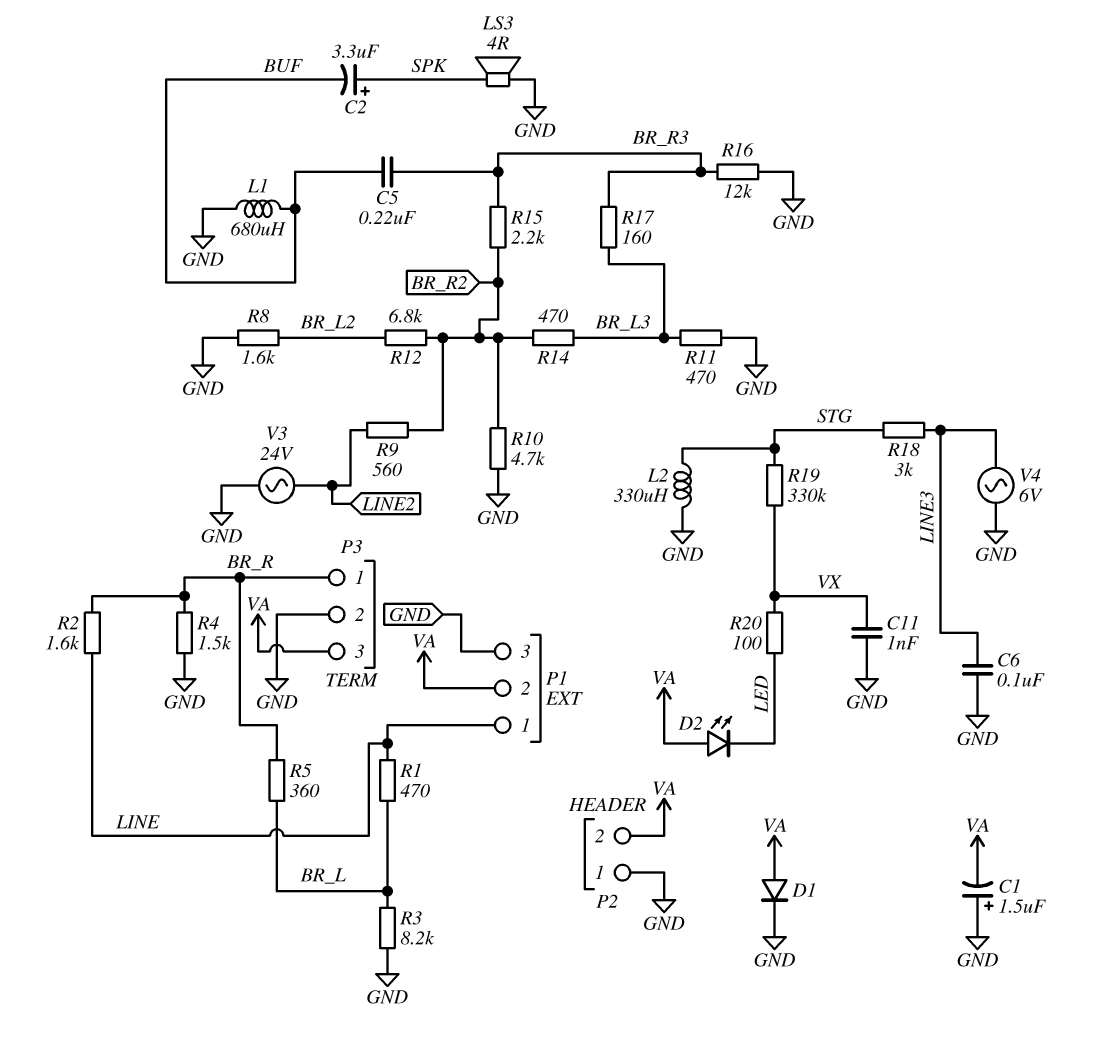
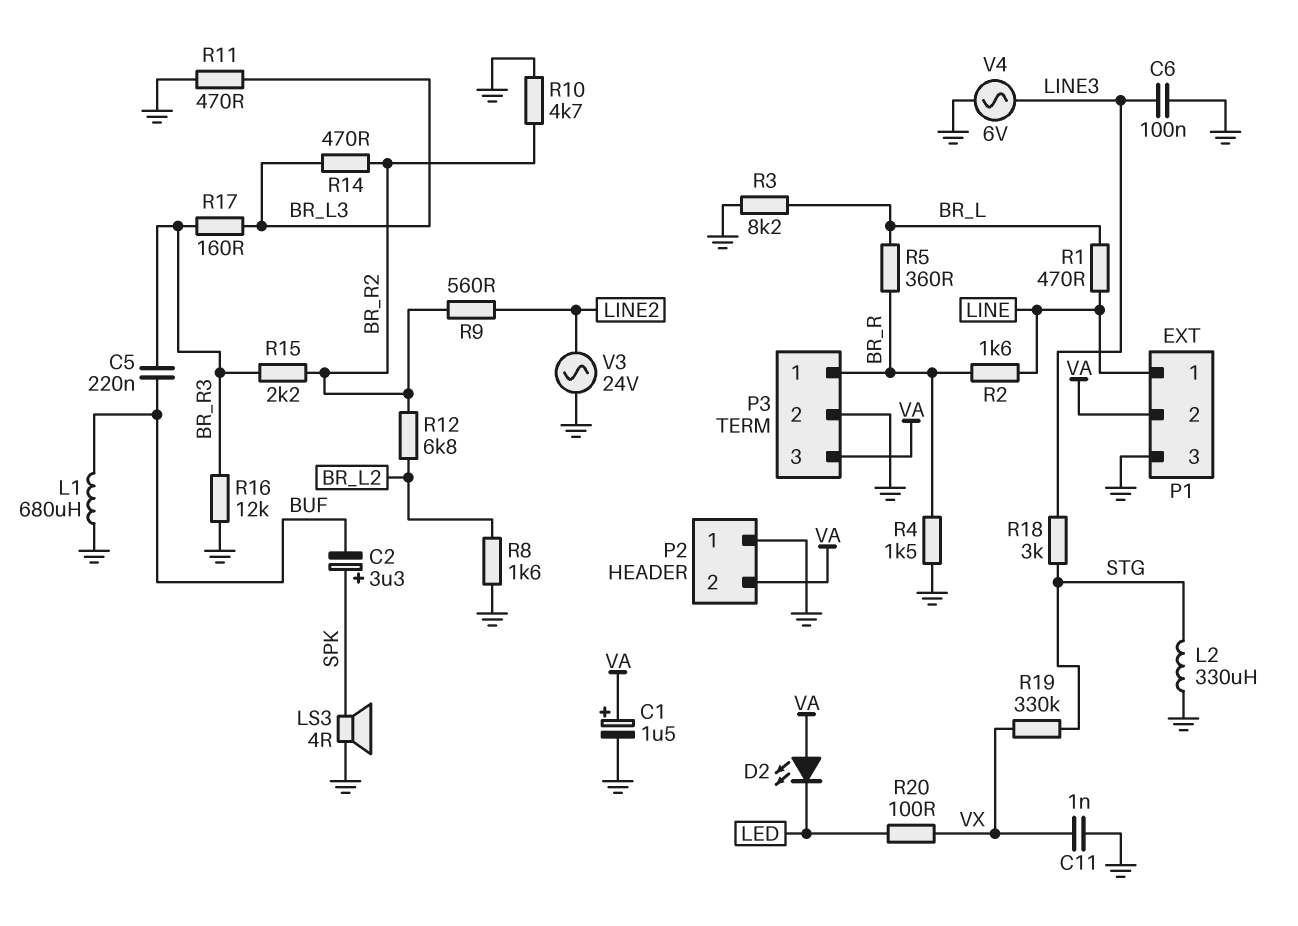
C1: 1.5uF (plus GND, minus VA) -> 1.5uF (plus VA, minus GND)
D1: diode (A VA, K GND) -> none

